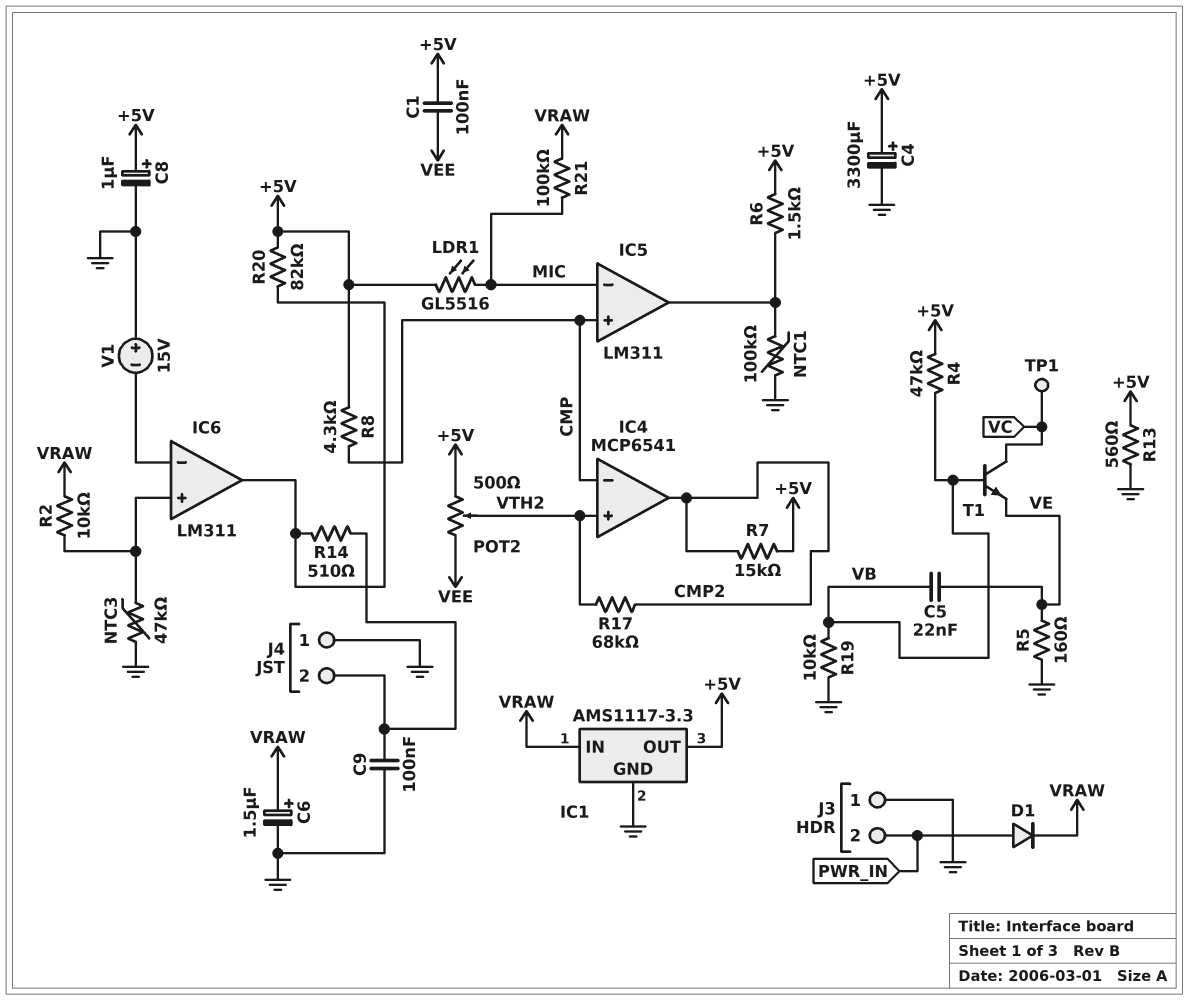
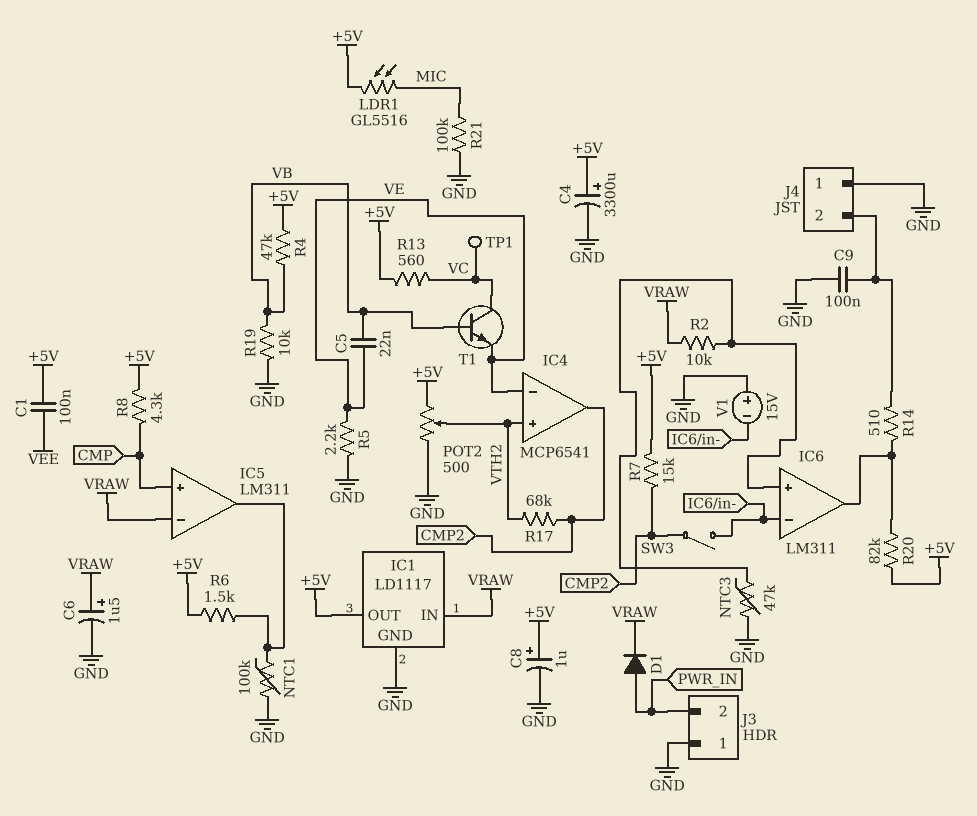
IC1: AMS1117-3.3 -> LD1117
IC4 pin in-: CMP -> VE
IC5 pin in-: MIC -> VRAW
POT2: 500 (+5V, VEE, wiper VTH2) -> 500 (+5V, GND, wiper VTH2)
R5: 160 (GND, VE) -> 2.2k (GND, VE)
R13: 560 (+5V, GND) -> 560 (+5V, VC)
R21: 100k (MIC, VRAW) -> 100k (GND, MIC)
SW3: none -> switch (CMP2, IC6/in-)

